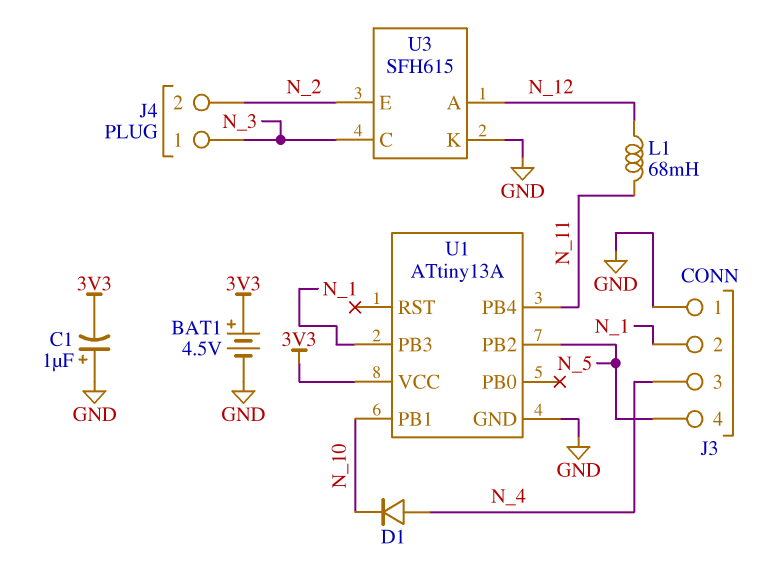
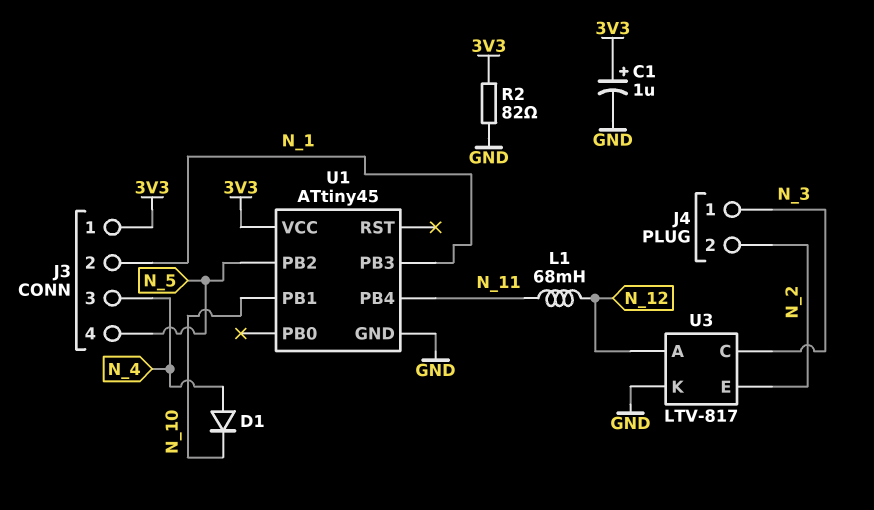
BAT1: 4.5V (plus 3V3, minus GND) -> none
C1: 1uF (plus GND, minus 3V3) -> 1uF (plus 3V3, minus GND)
J3 pin 1: GND -> 3V3
R2: none -> 82 (3V3, GND)
U1: ATtiny13A -> ATtiny45
U3: SFH615 -> LTV-817

